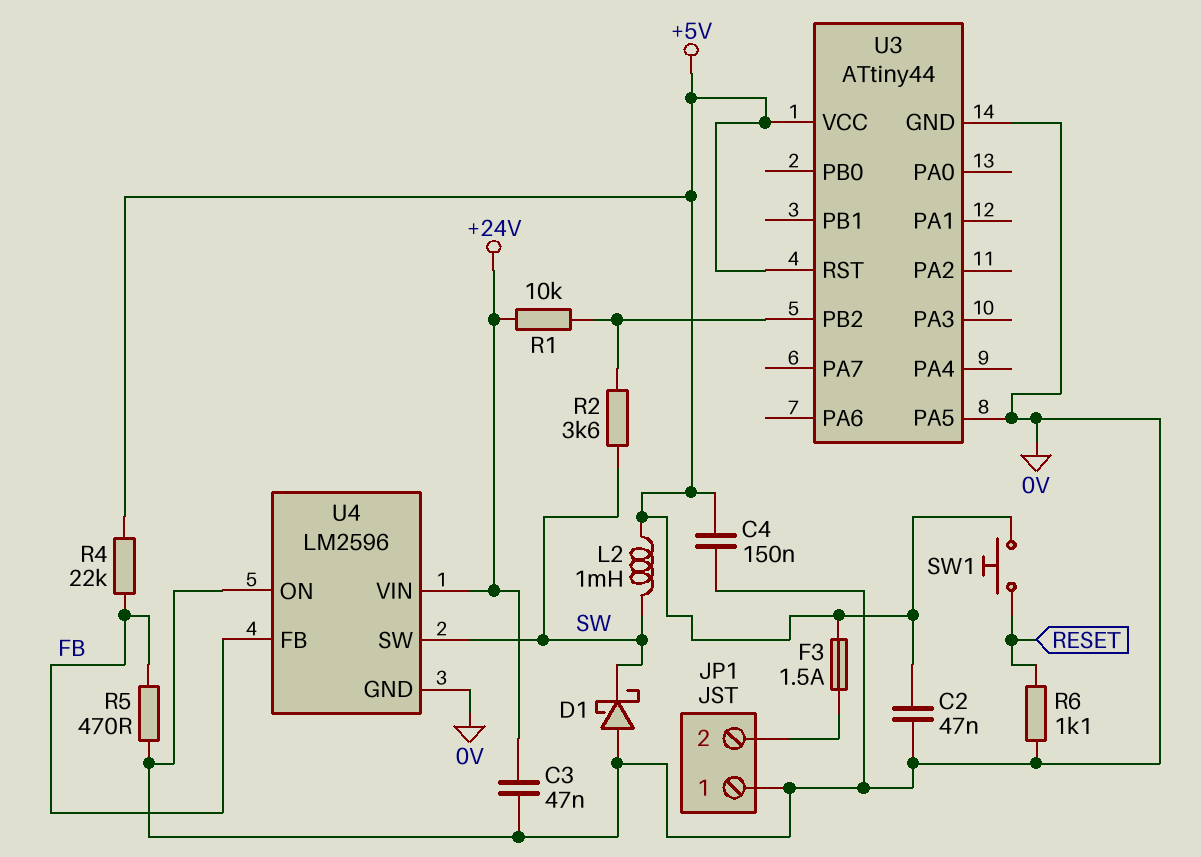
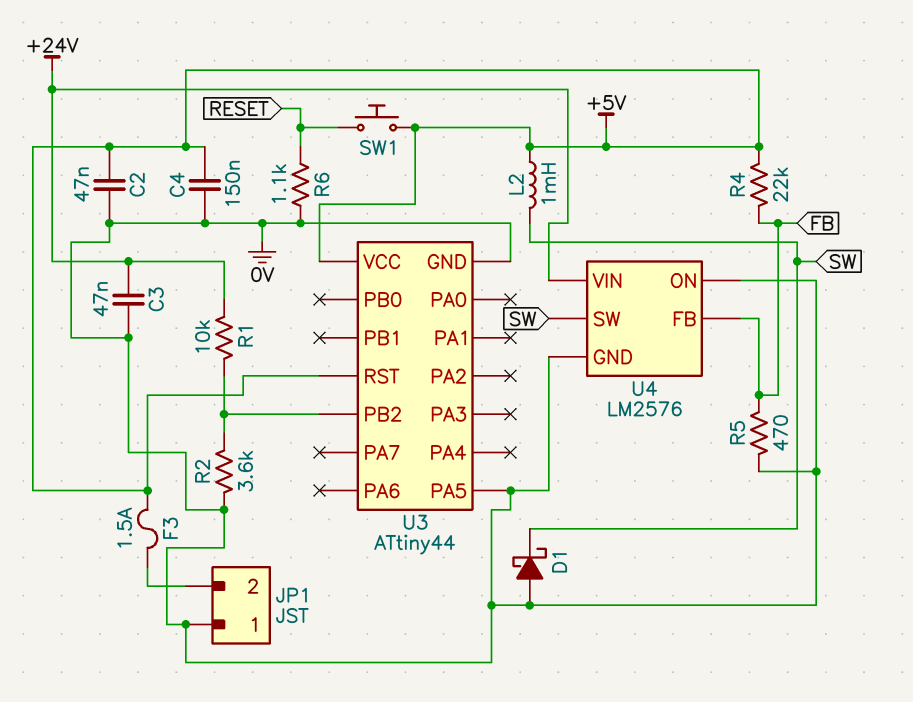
R2: 3.6k (SW, U3/PB2) -> 3.6k (0V, U3/PB2)
U4: LM2596 -> LM2576

